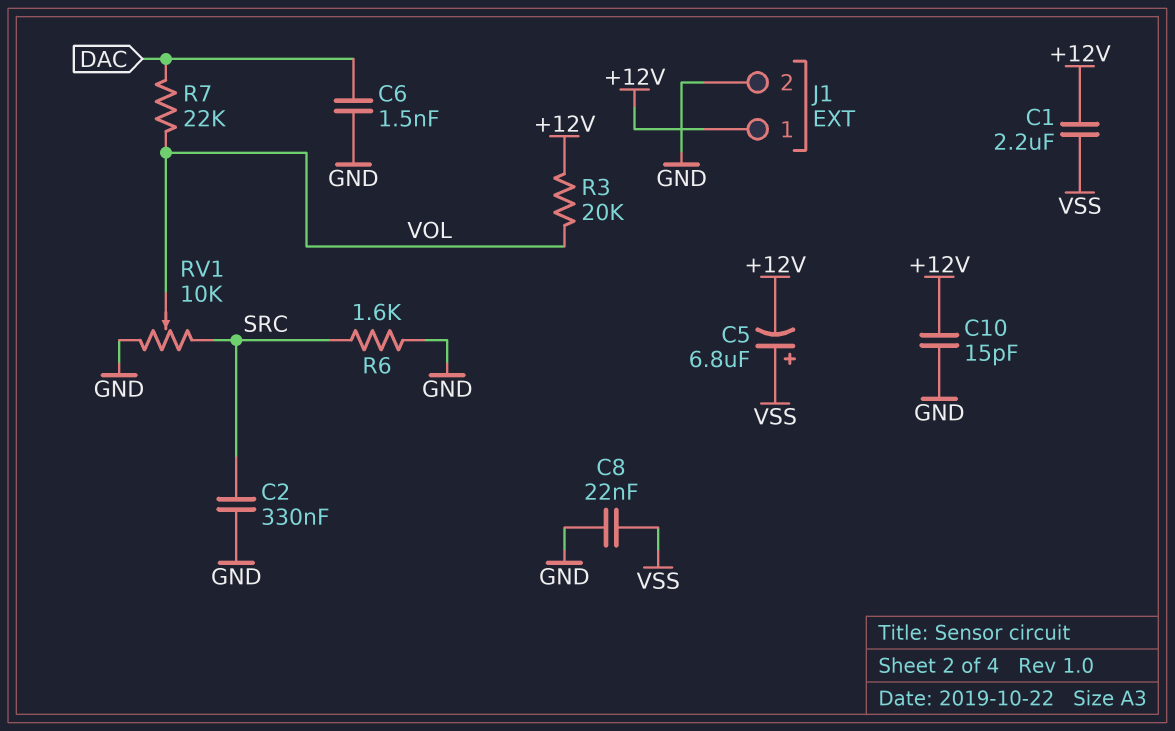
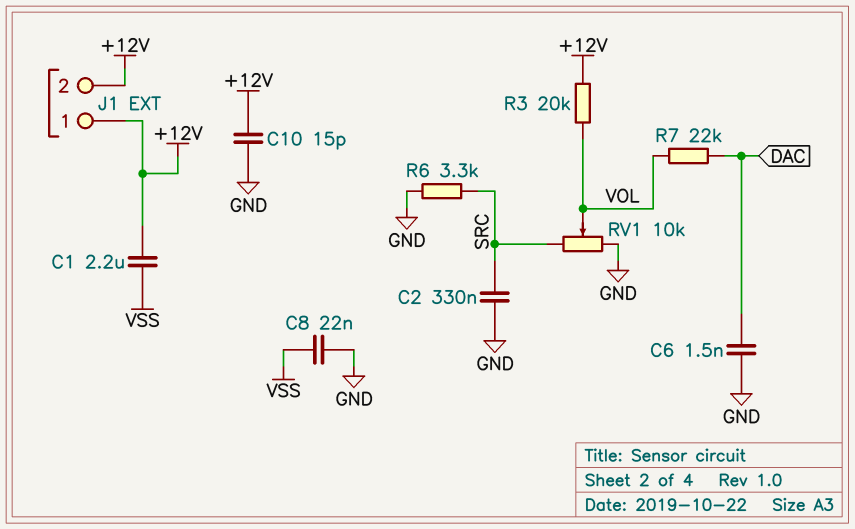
C5: 6.8uF (plus VSS, minus +12V) -> none
J1 pin 2: GND -> +12V
R6: 1.6k (GND, SRC) -> 3.3k (GND, SRC)

